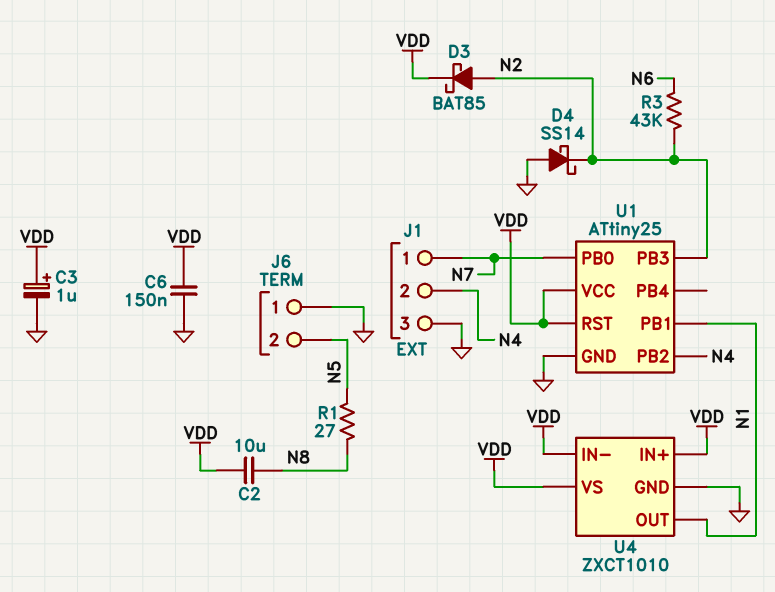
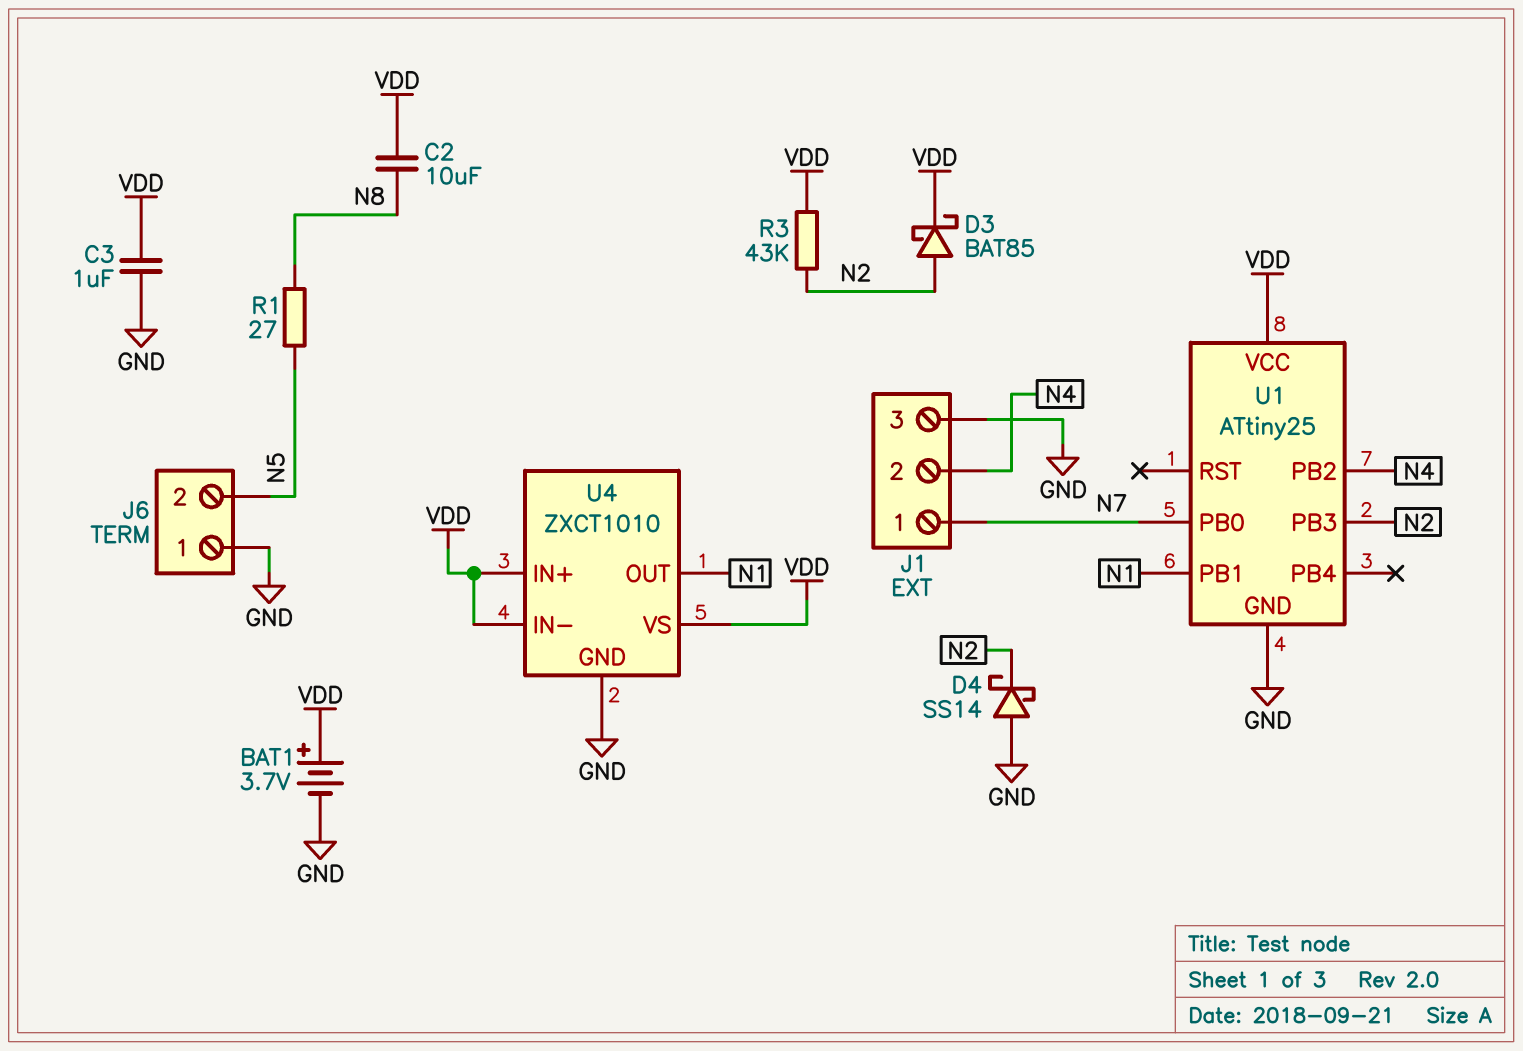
BAT1: none -> 3.7V (plus VDD, minus GND)
C3: 1uF (plus VDD, minus GND) -> 1uF (GND, VDD)
C6: 150nF (GND, VDD) -> none
R3: 43k (N2, N6) -> 43k (N2, VDD)
U1 pin RST: VDD -> none

